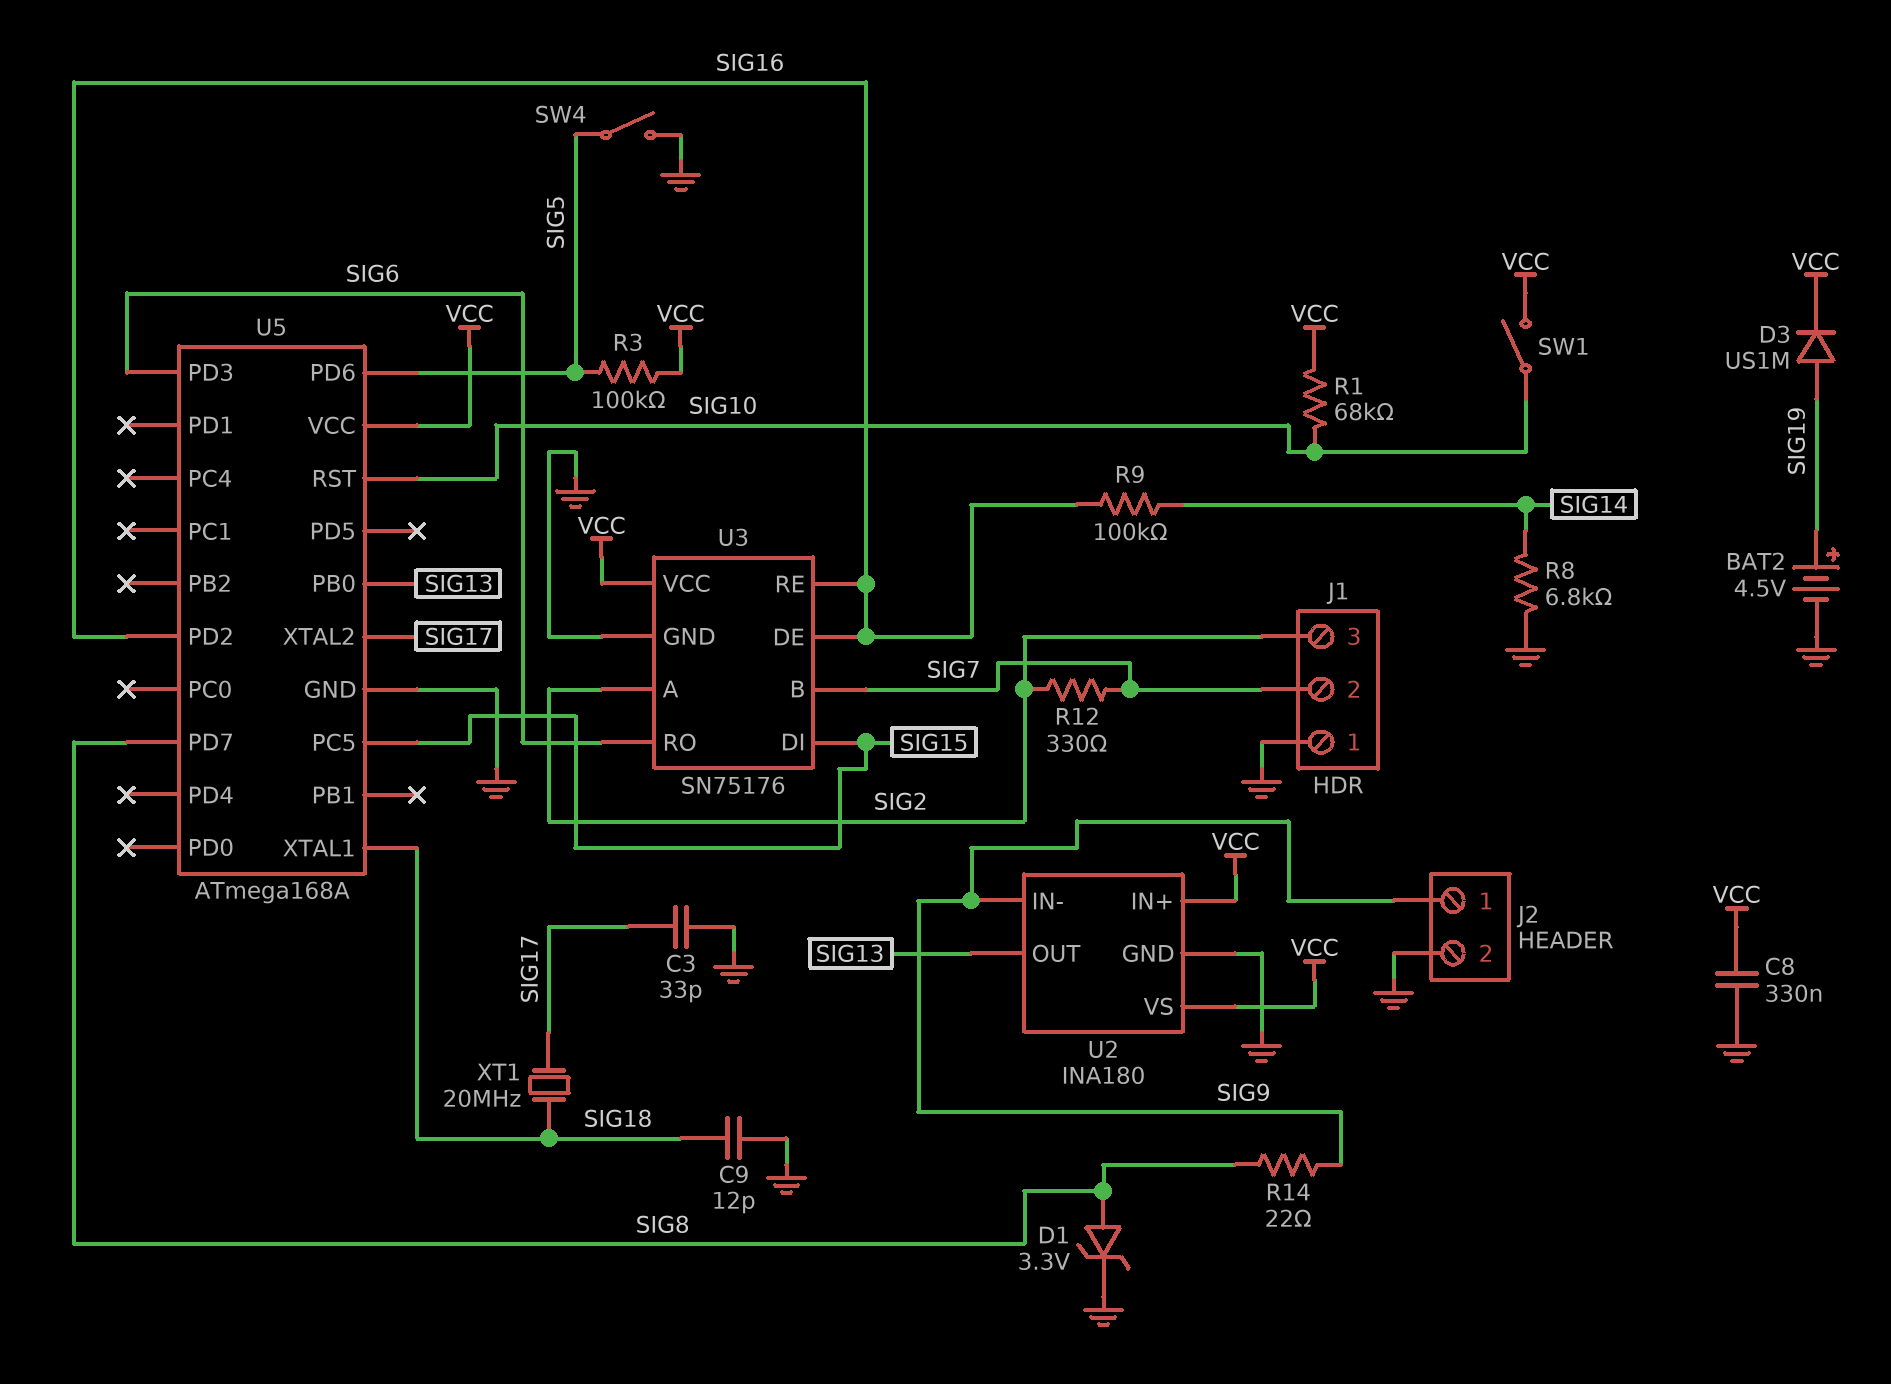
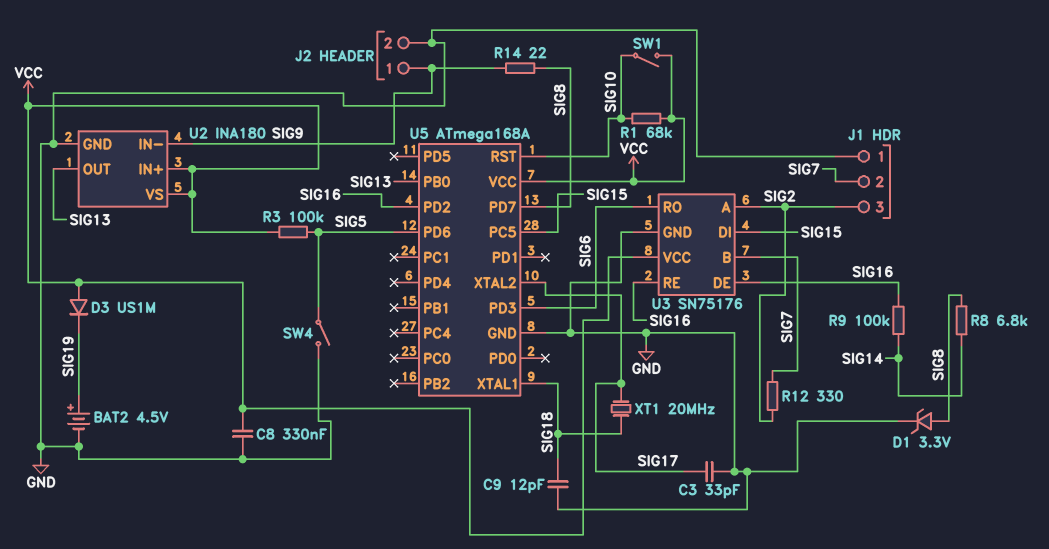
D3: diode US1M (A SIG19, K VCC) -> diode US1M (A VCC, K SIG19)
R8: 6.8k (GND, SIG14) -> 6.8k (SIG8, SIG14)

